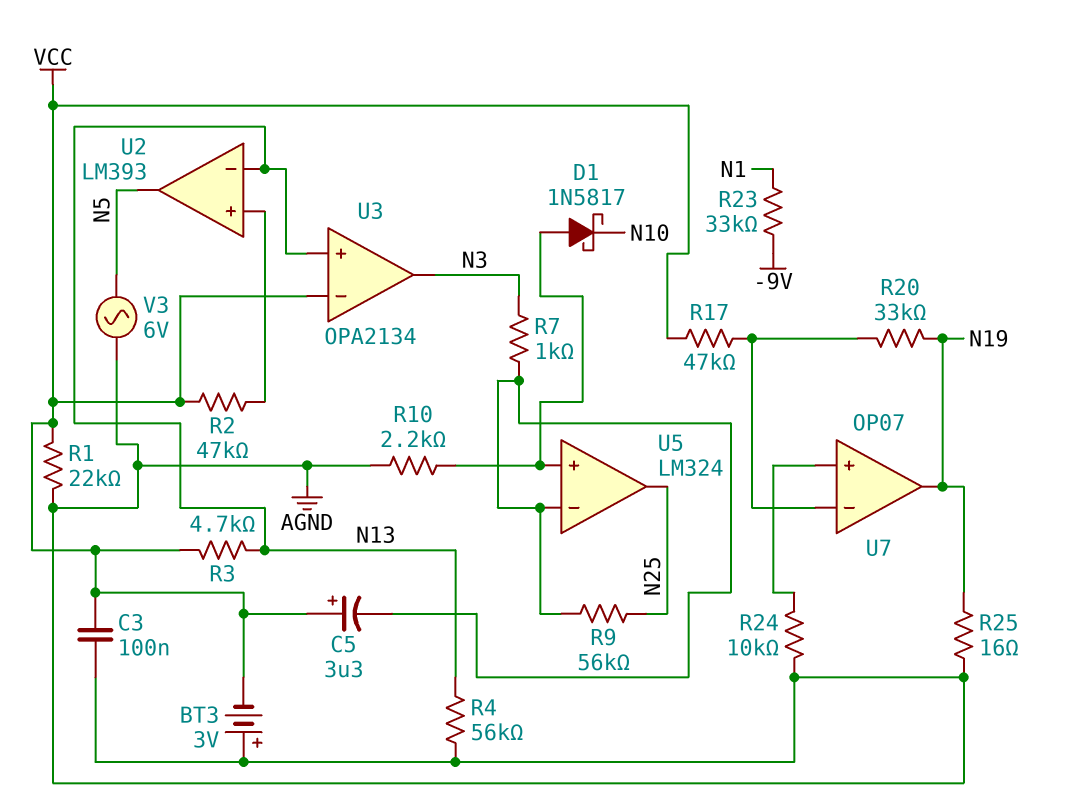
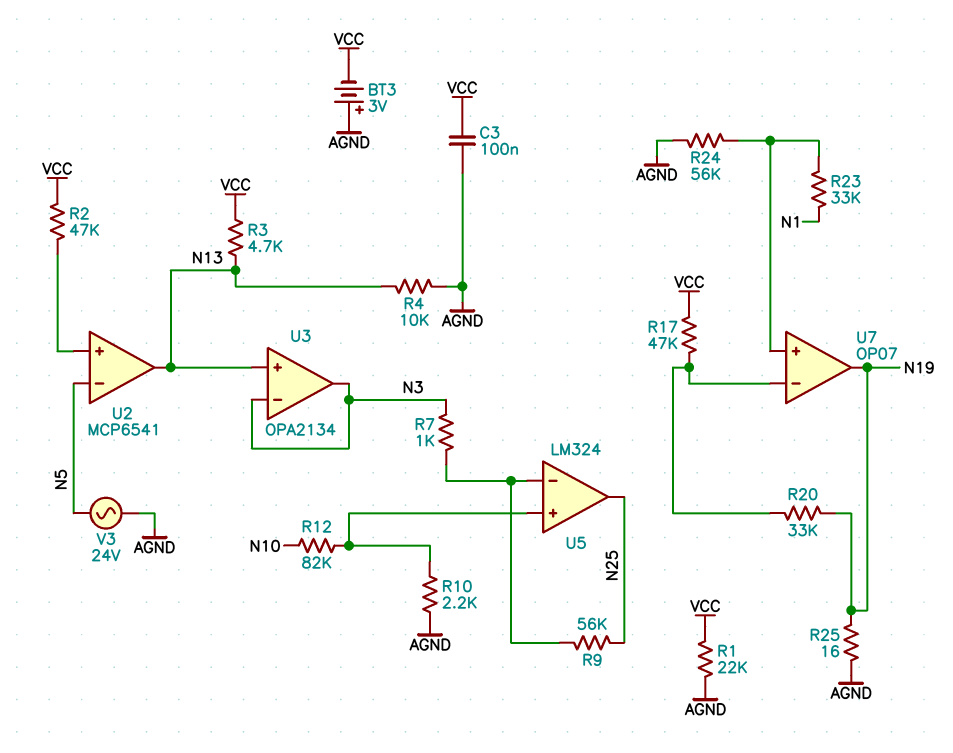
C5: 3.3uF (plus VCC, minus U5/in-) -> none
D1: schottky 1N5817 (A U5/in+, K N10) -> none
R4: 56k (AGND, N13) -> 10k (AGND, N13)
R12: none -> 82k (N10, U5/in+)
R23: 33k (-9V, N1) -> 33k (N1, U7/in+)
R24: 10k (AGND, U7/in+) -> 56k (AGND, U7/in+)
U2: LM393 -> MCP6541
U2 pin in-: N13 -> N5
U2 pin out: N5 -> N13
U3 pin in-: VCC -> N3
V3: AC 6V (AGND, N5) -> AC 24V (AGND, N5)

